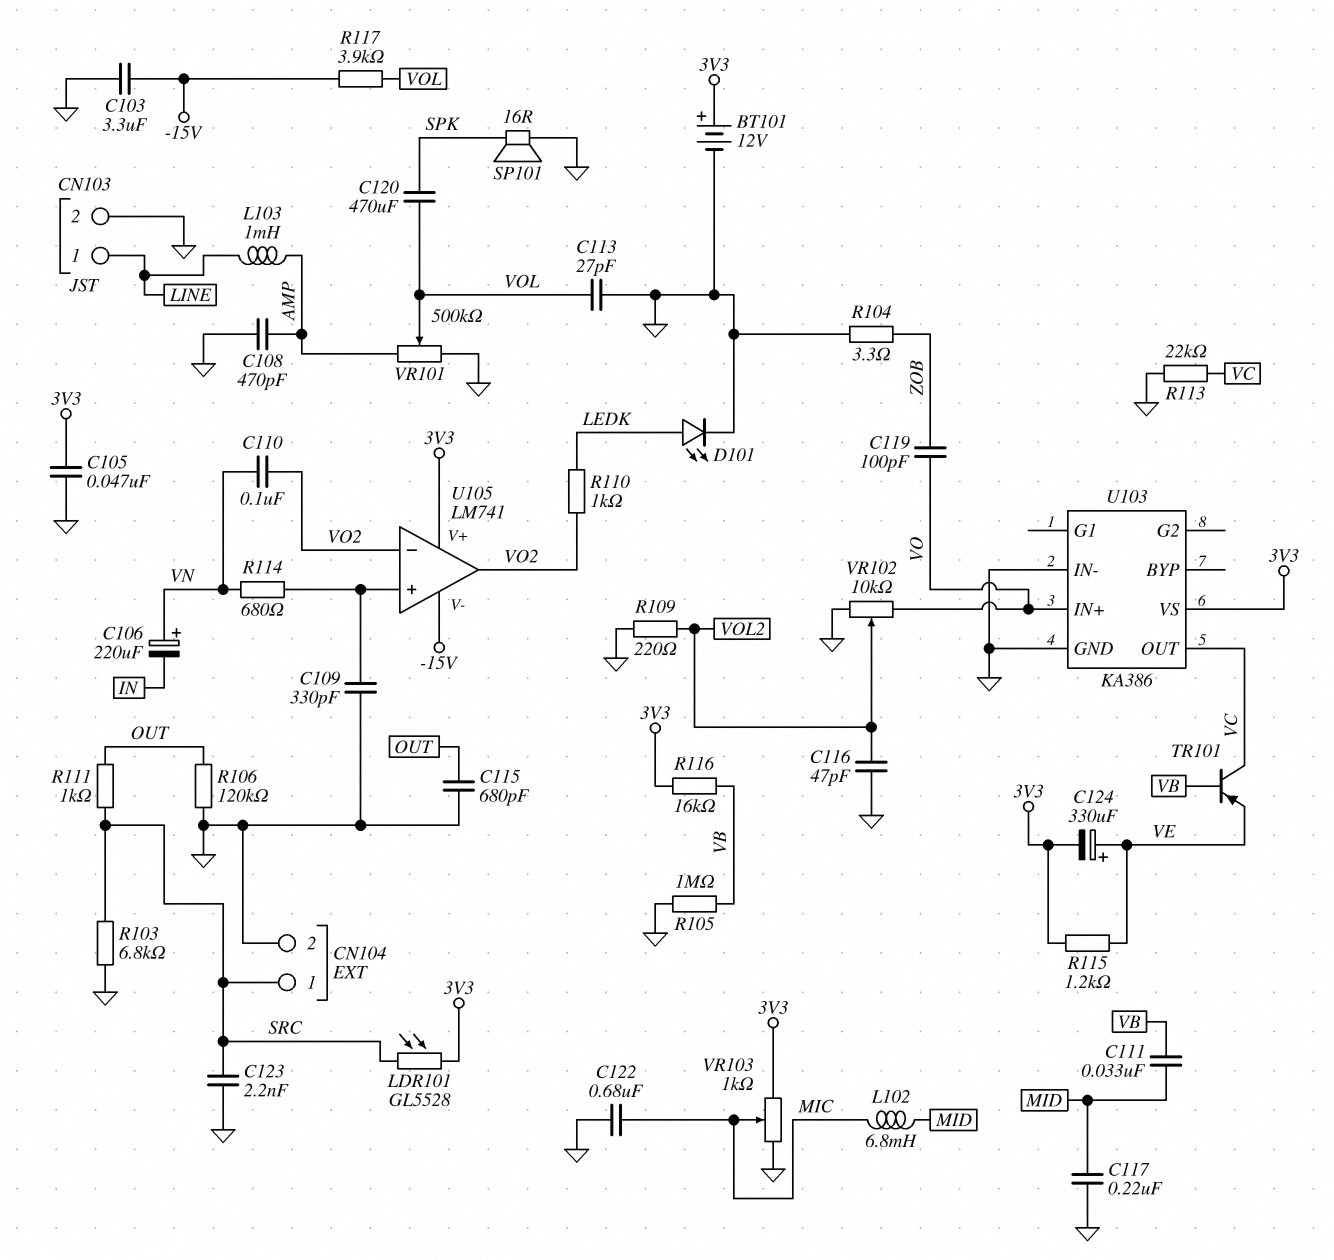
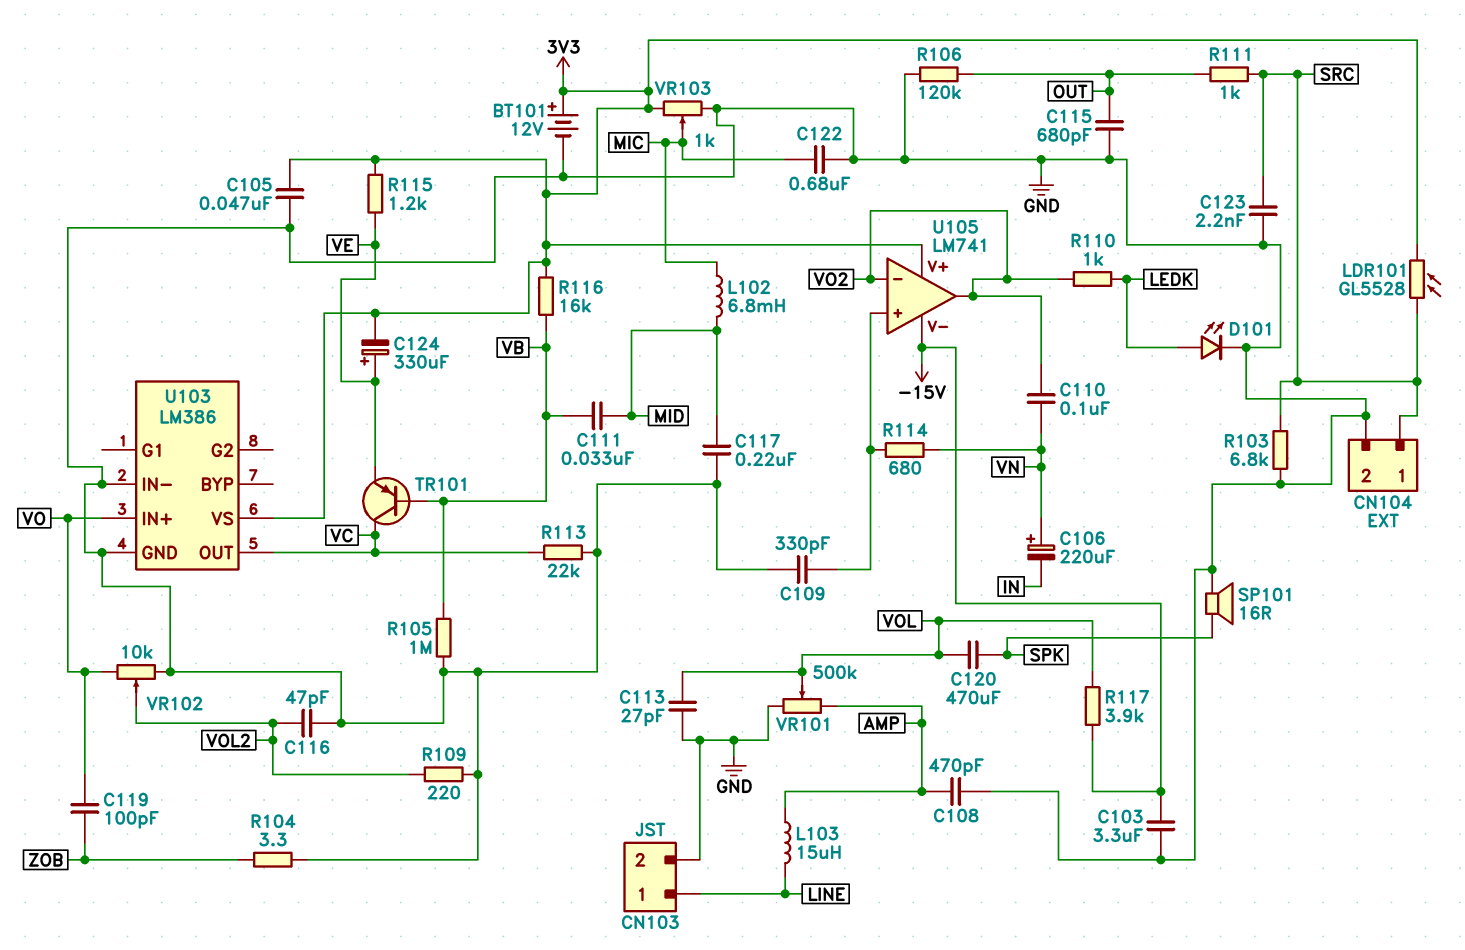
L103: 1mH (AMP, LINE) -> 15uH (AMP, LINE)
U103: KA386 -> LM386

